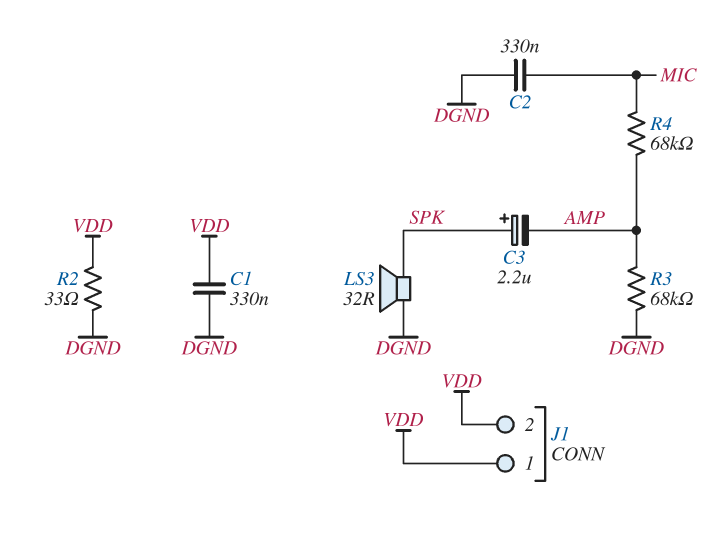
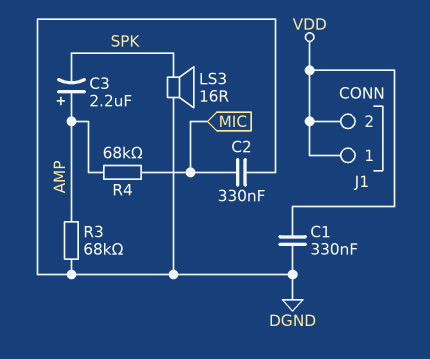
C3: 2.2uF (plus SPK, minus AMP) -> 2.2uF (plus AMP, minus SPK)
LS3: speaker 32R (DGND, SPK) -> speaker 16R (DGND, SPK)
R2: 33 (DGND, VDD) -> none

